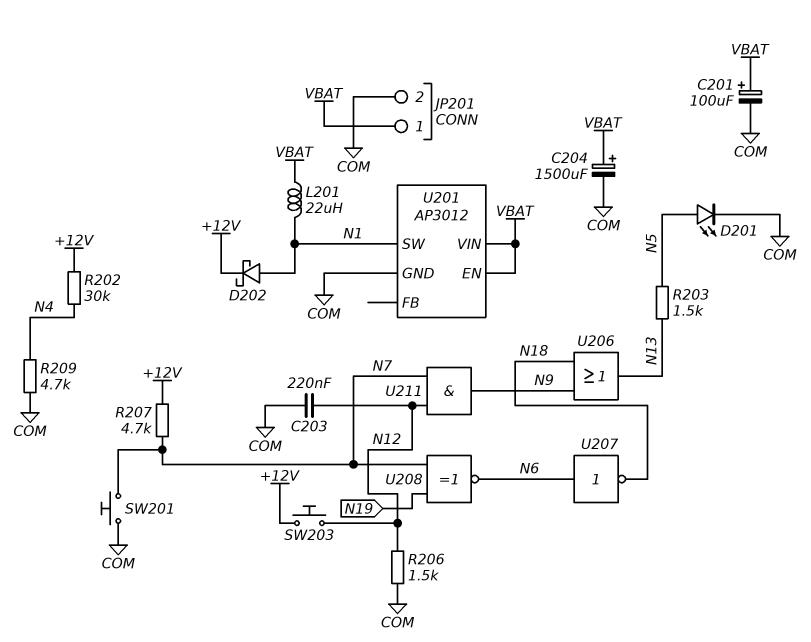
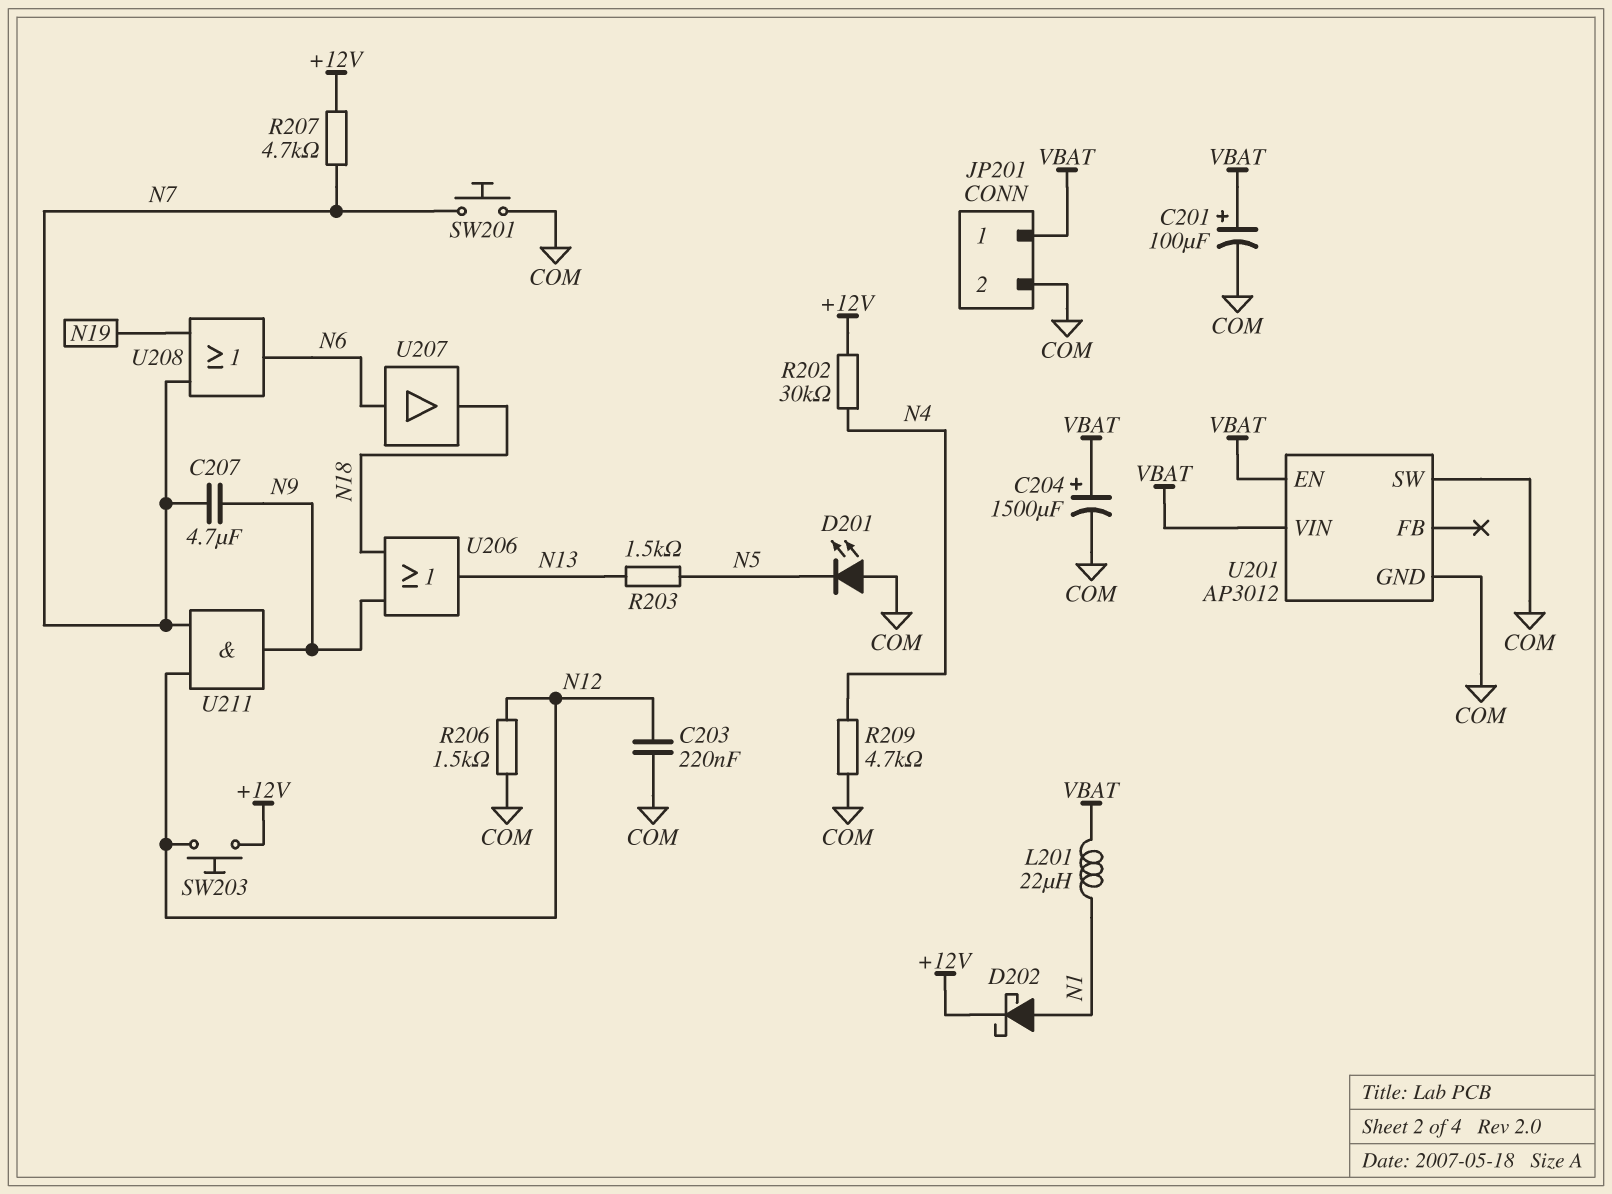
C207: none -> 4.7uF (N7, N9)
D201: LED (A N5, K COM) -> LED (A COM, K N5)
U201 pin SW: N1 -> COM
U207: NOT (in N6, out N18) -> buffer (in N6, out N18)
U208: XNOR (in N7, in N19, out N6) -> OR (in N7, in N19, out N6)

